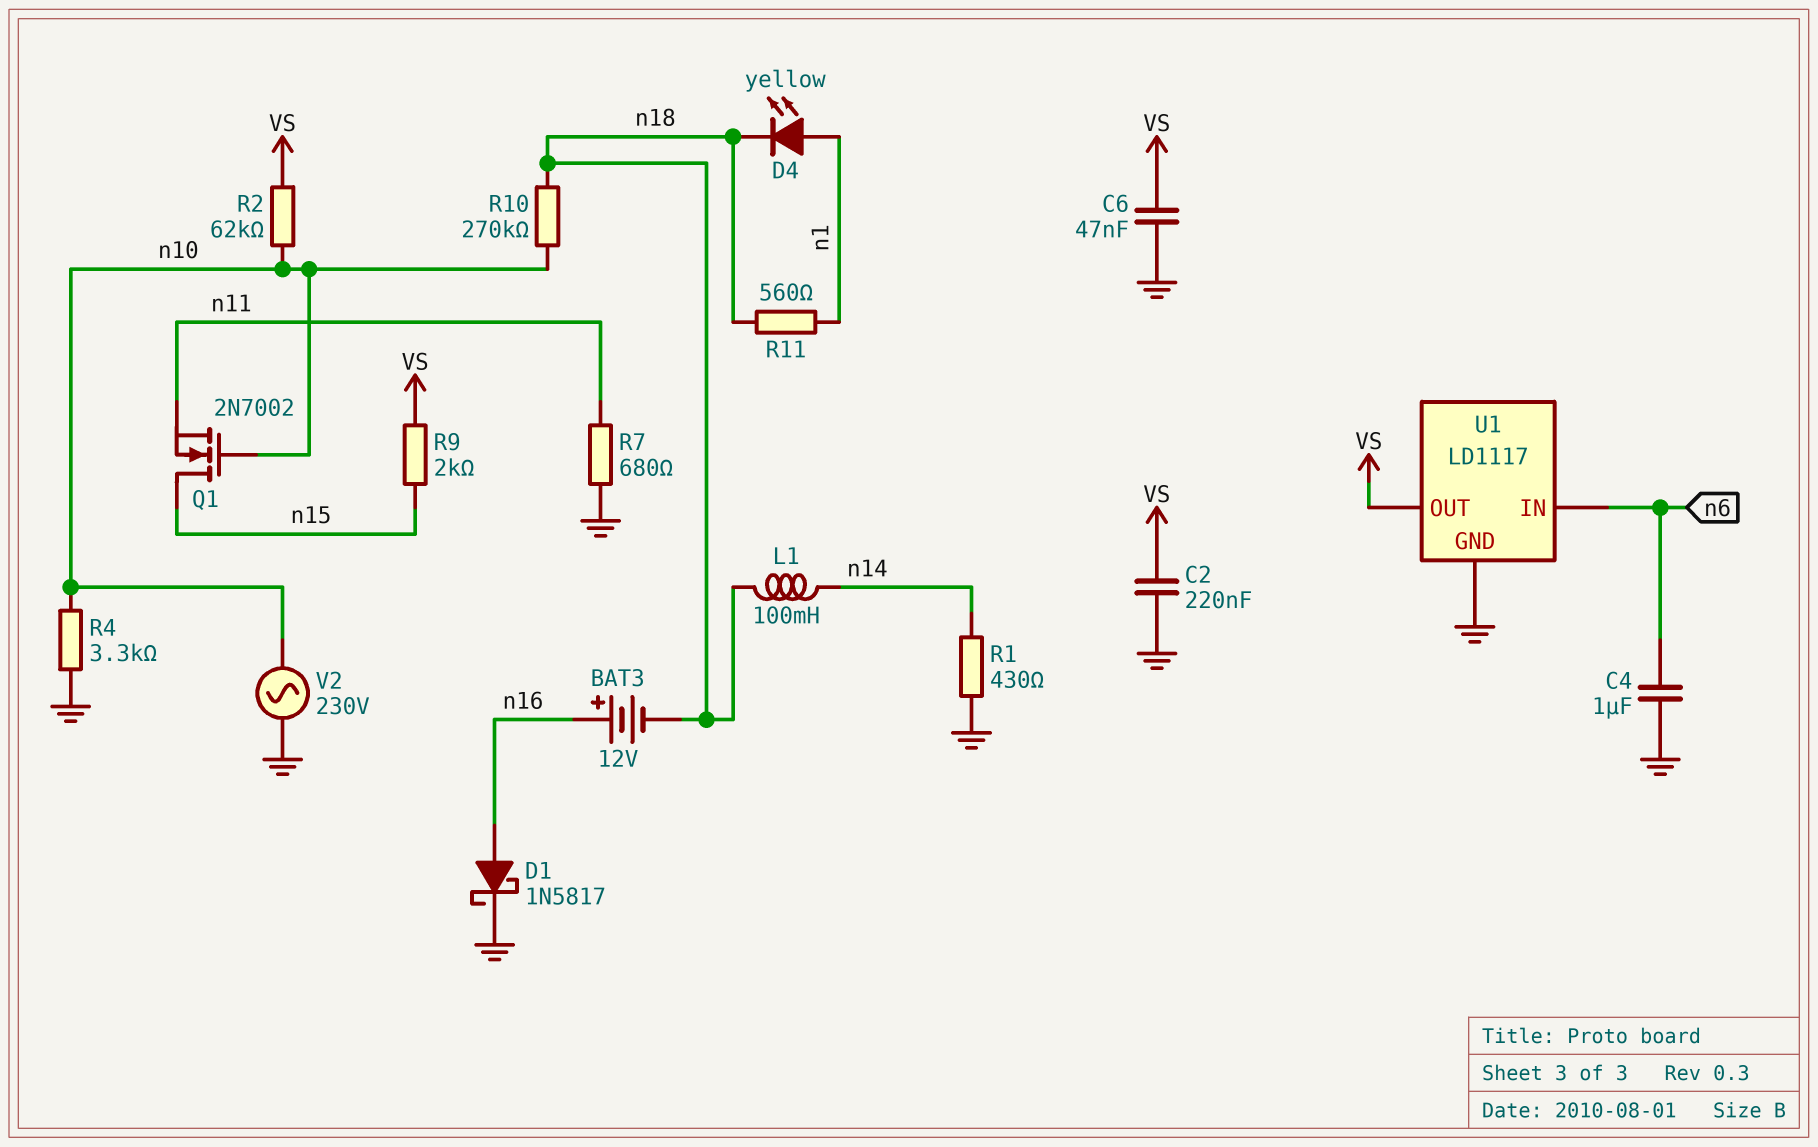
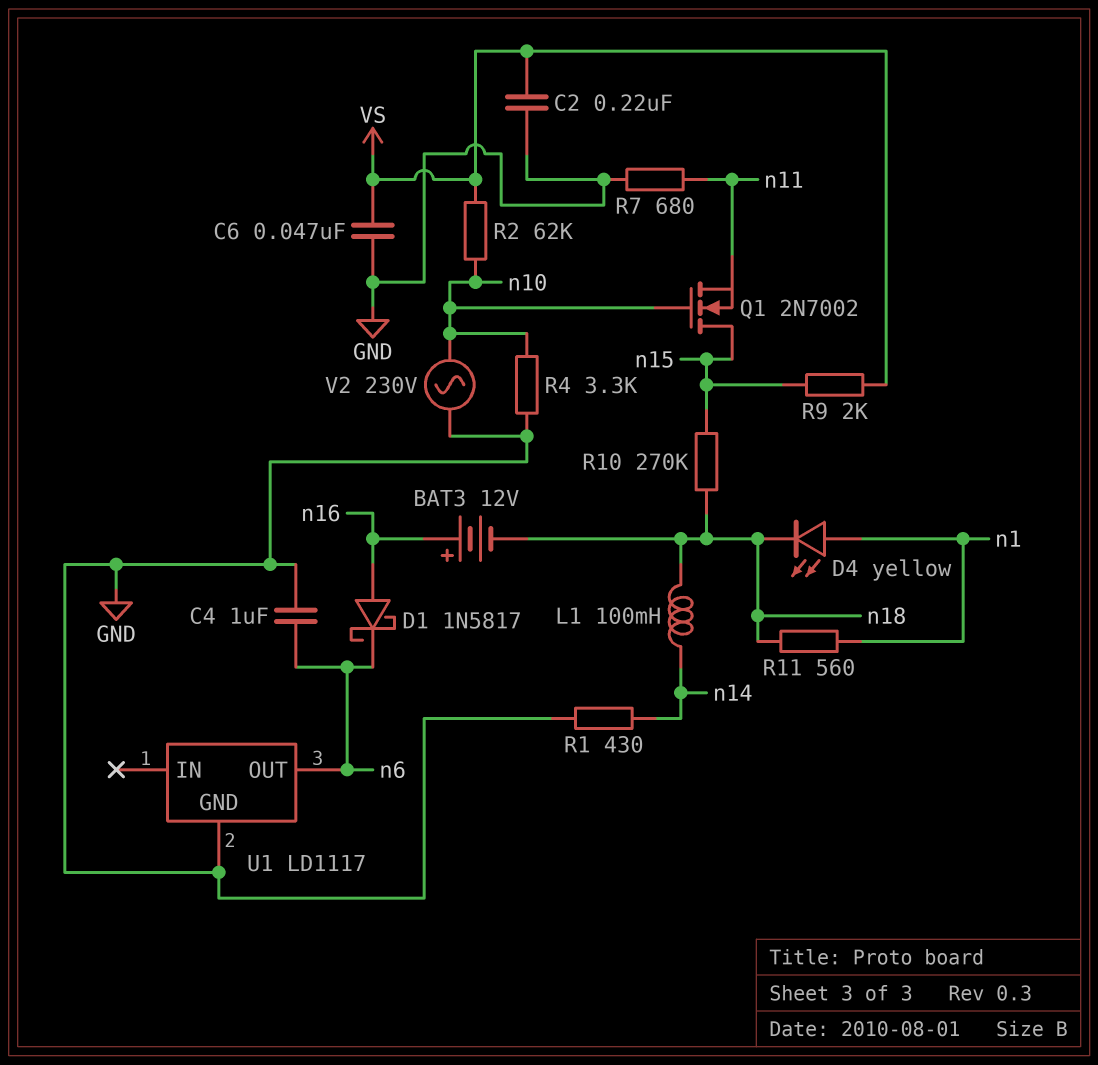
D1: schottky 1N5817 (A n16, K GND) -> schottky 1N5817 (A n16, K n6)
R10: 270k (n10, n18) -> 270k (n15, n18)
U1 pin IN: n6 -> none
U1 pin OUT: VS -> n6

